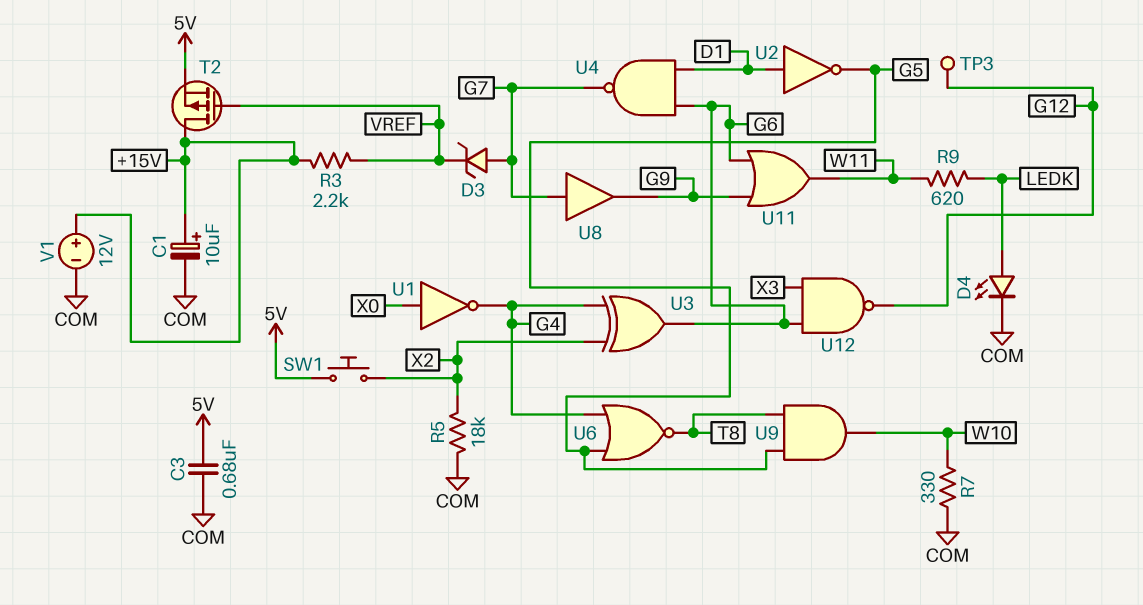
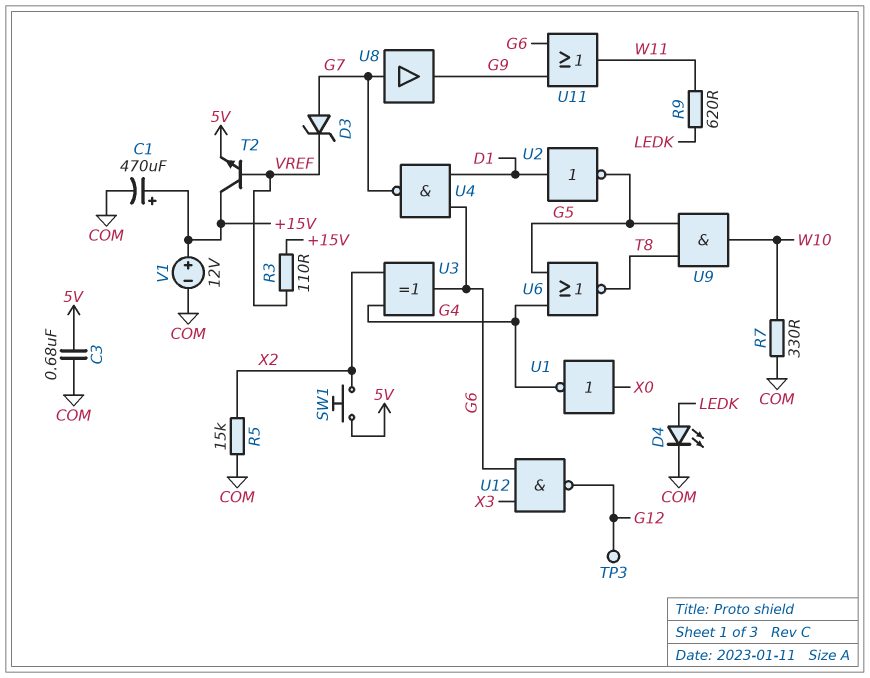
C1: 10uF (plus +15V, minus COM) -> 470uF (plus +15V, minus COM)
R3: 2.2k (+15V, VREF) -> 110 (+15V, VREF)
R5: 18k (COM, X2) -> 15k (COM, X2)
T2: PMOS (G VREF, D +15V, S 5V) -> NPN (B VREF, C +15V, E 5V)

